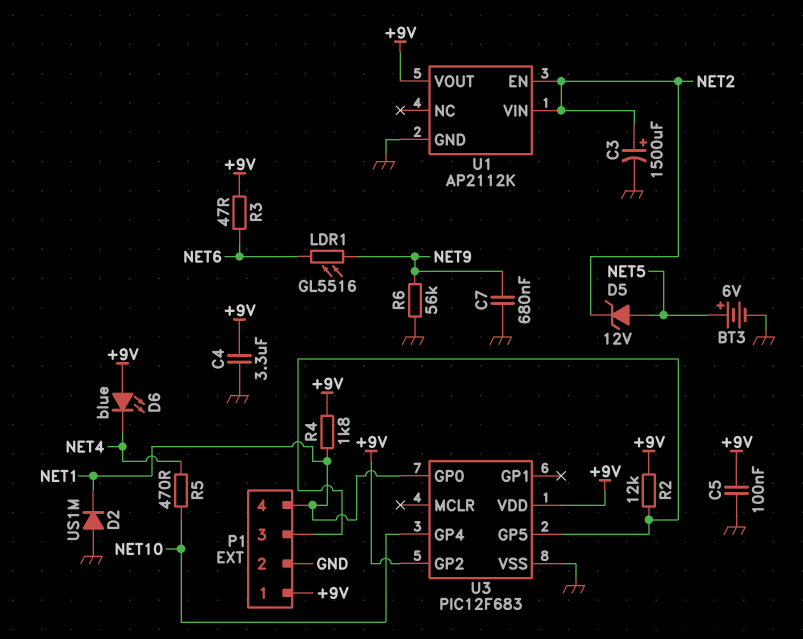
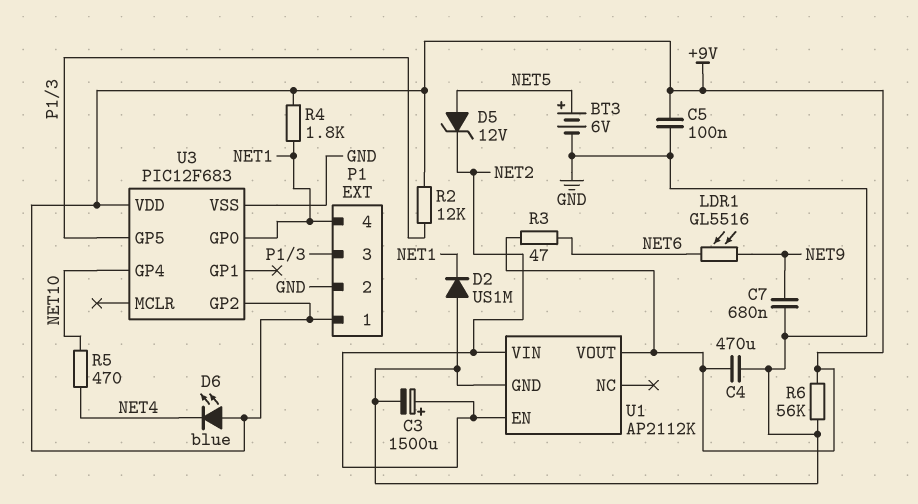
C4: 3.3uF (+9V, GND) -> 470uF (+9V, GND)
R6: 56k (GND, NET9) -> 56k (+9V, GND)

